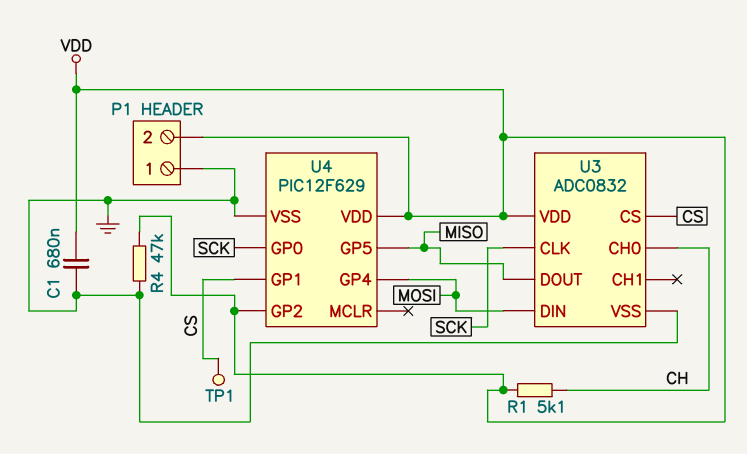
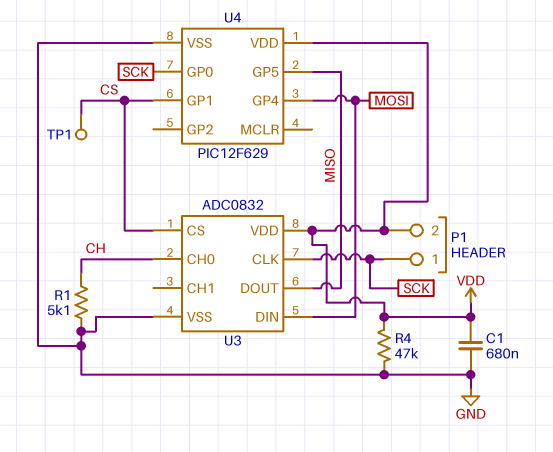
P1 pin 1: GND -> SCK
R1: 5.1k (CH, VDD) -> 5.1k (CH, GND)
U4 pin GP2: VDD -> none

